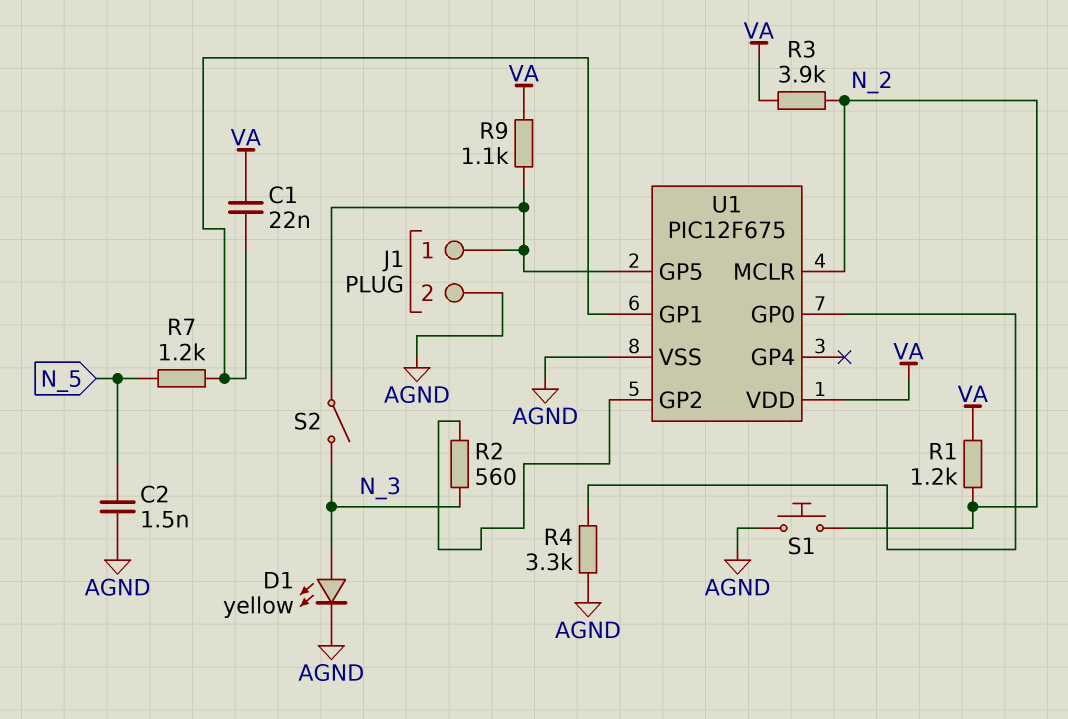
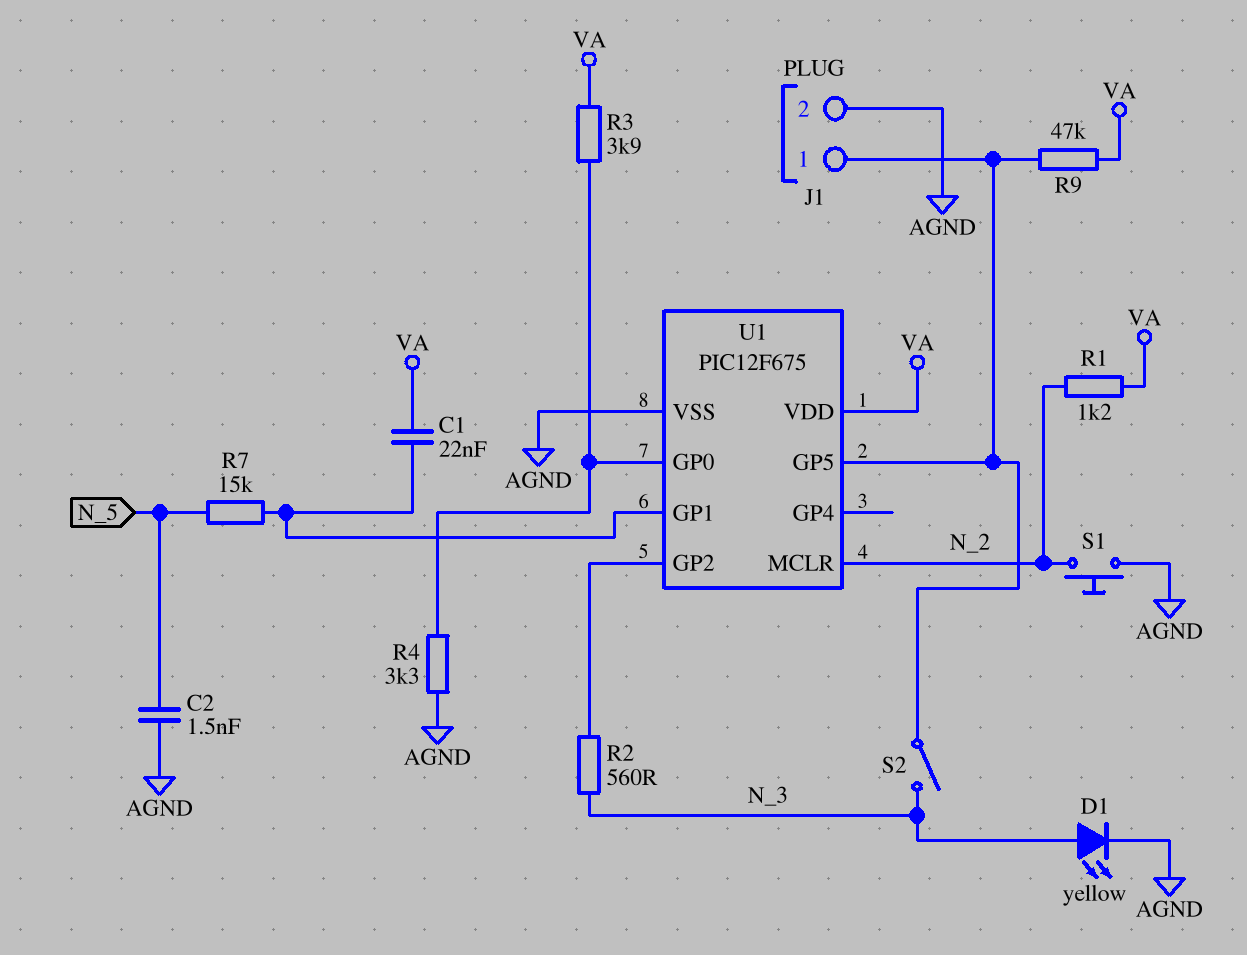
R3: 3.9k (N_2, VA) -> 3.9k (U1/GP0, VA)
R7: 1.2k (N_5, U1/GP1) -> 15k (N_5, U1/GP1)
R9: 1.1k (J1/1, VA) -> 47k (J1/1, VA)

